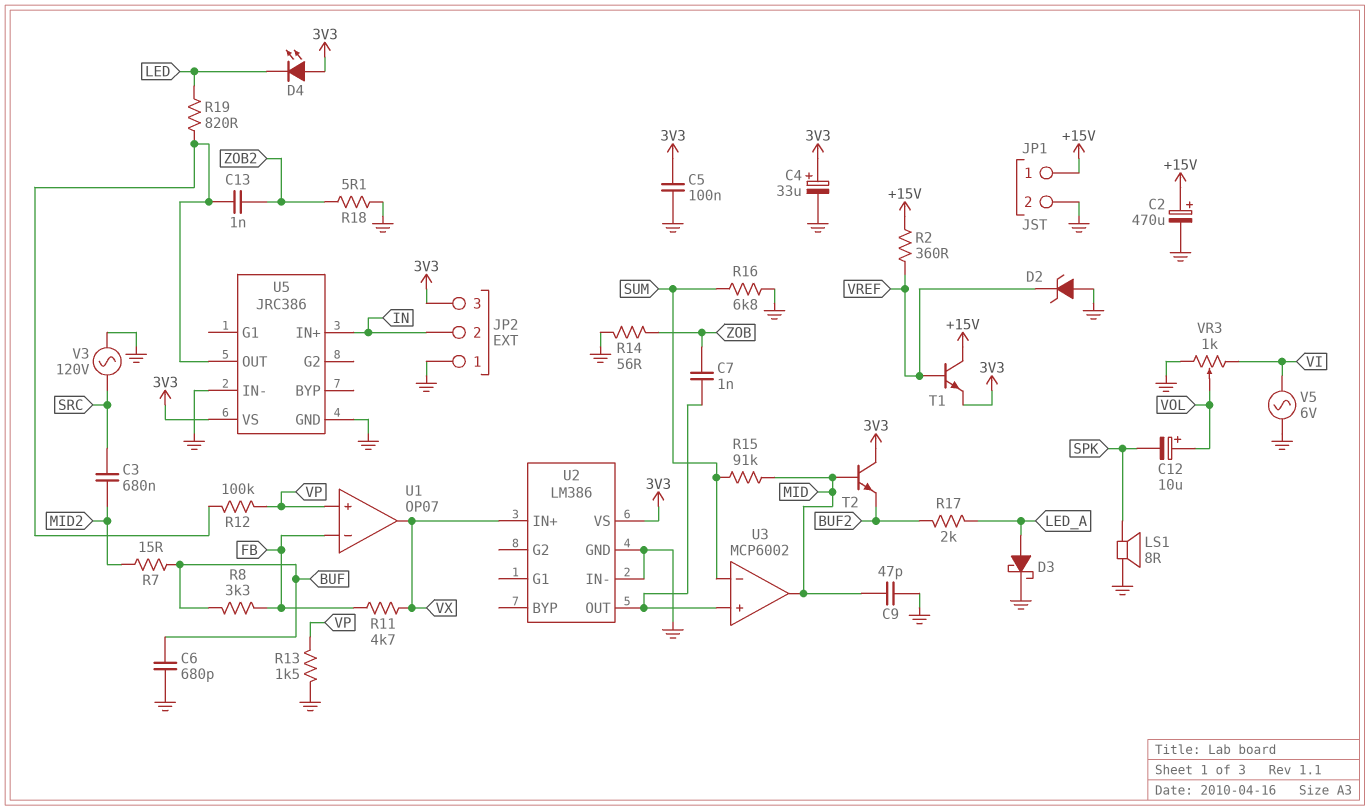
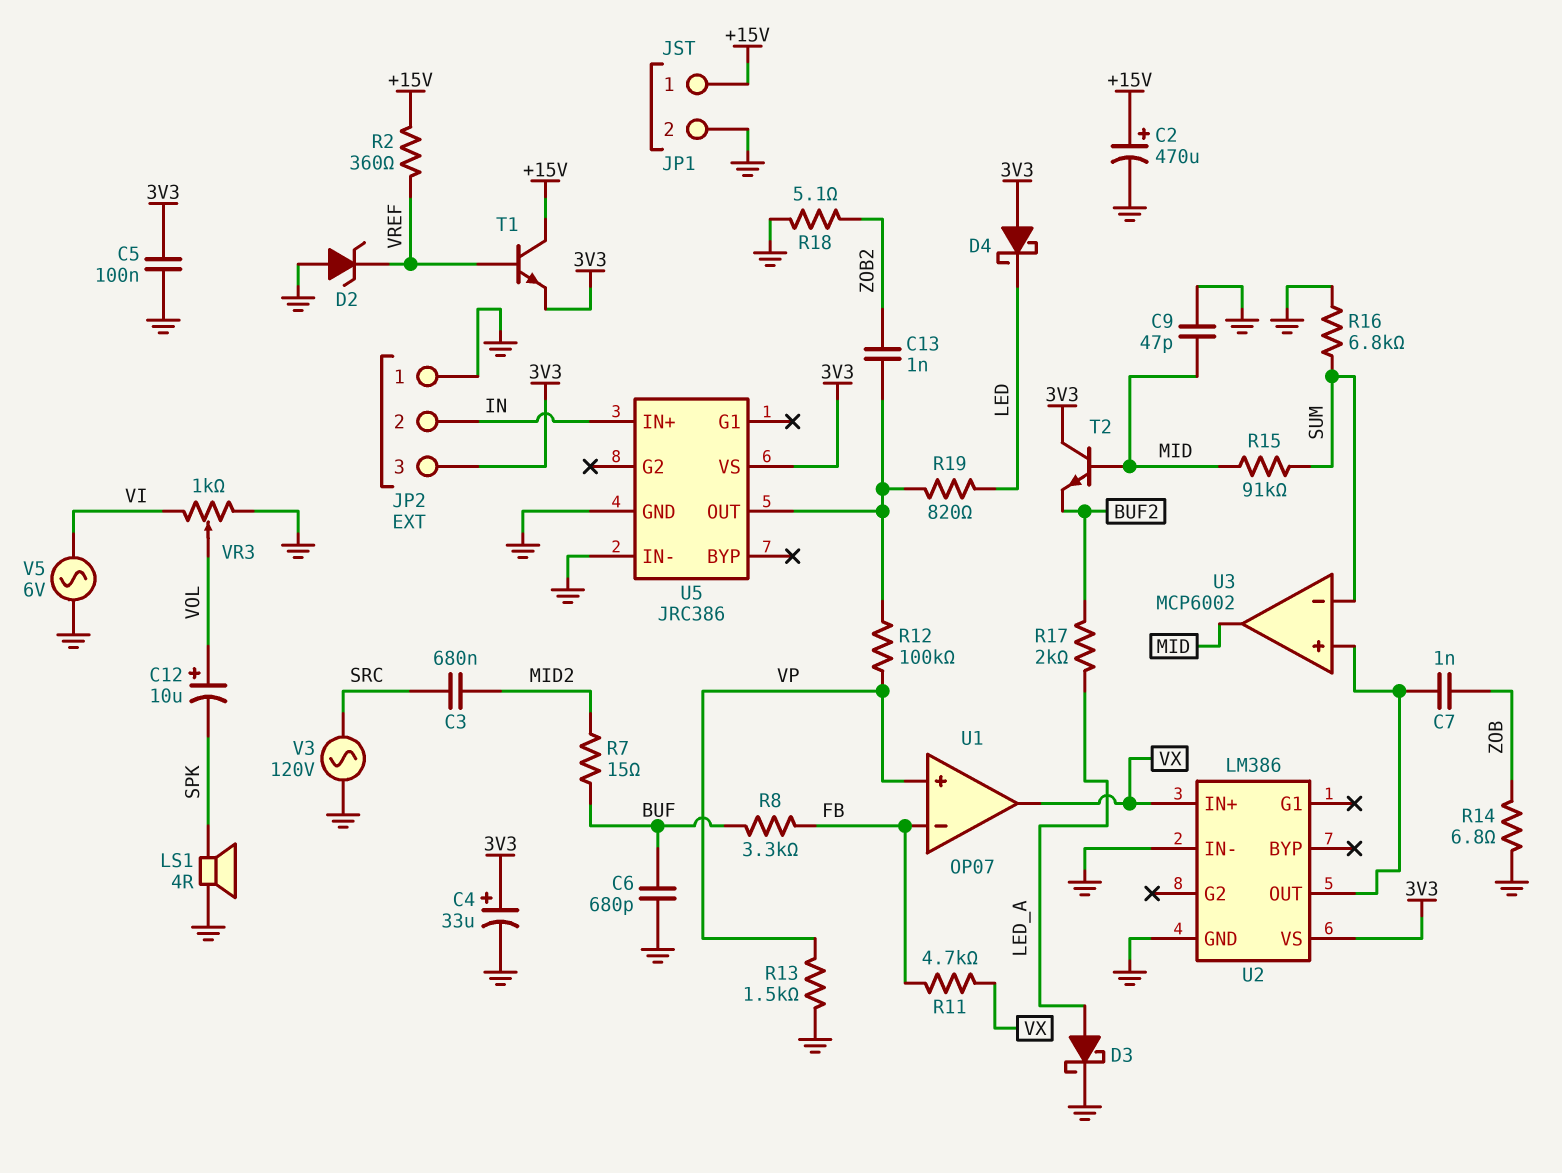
D4: LED (A 3V3, K LED) -> schottky (A 3V3, K LED)
LS1: speaker 8R (GND, SPK) -> speaker 4R (GND, SPK)
R14: 56 (GND, ZOB) -> 6.8 (GND, ZOB)

